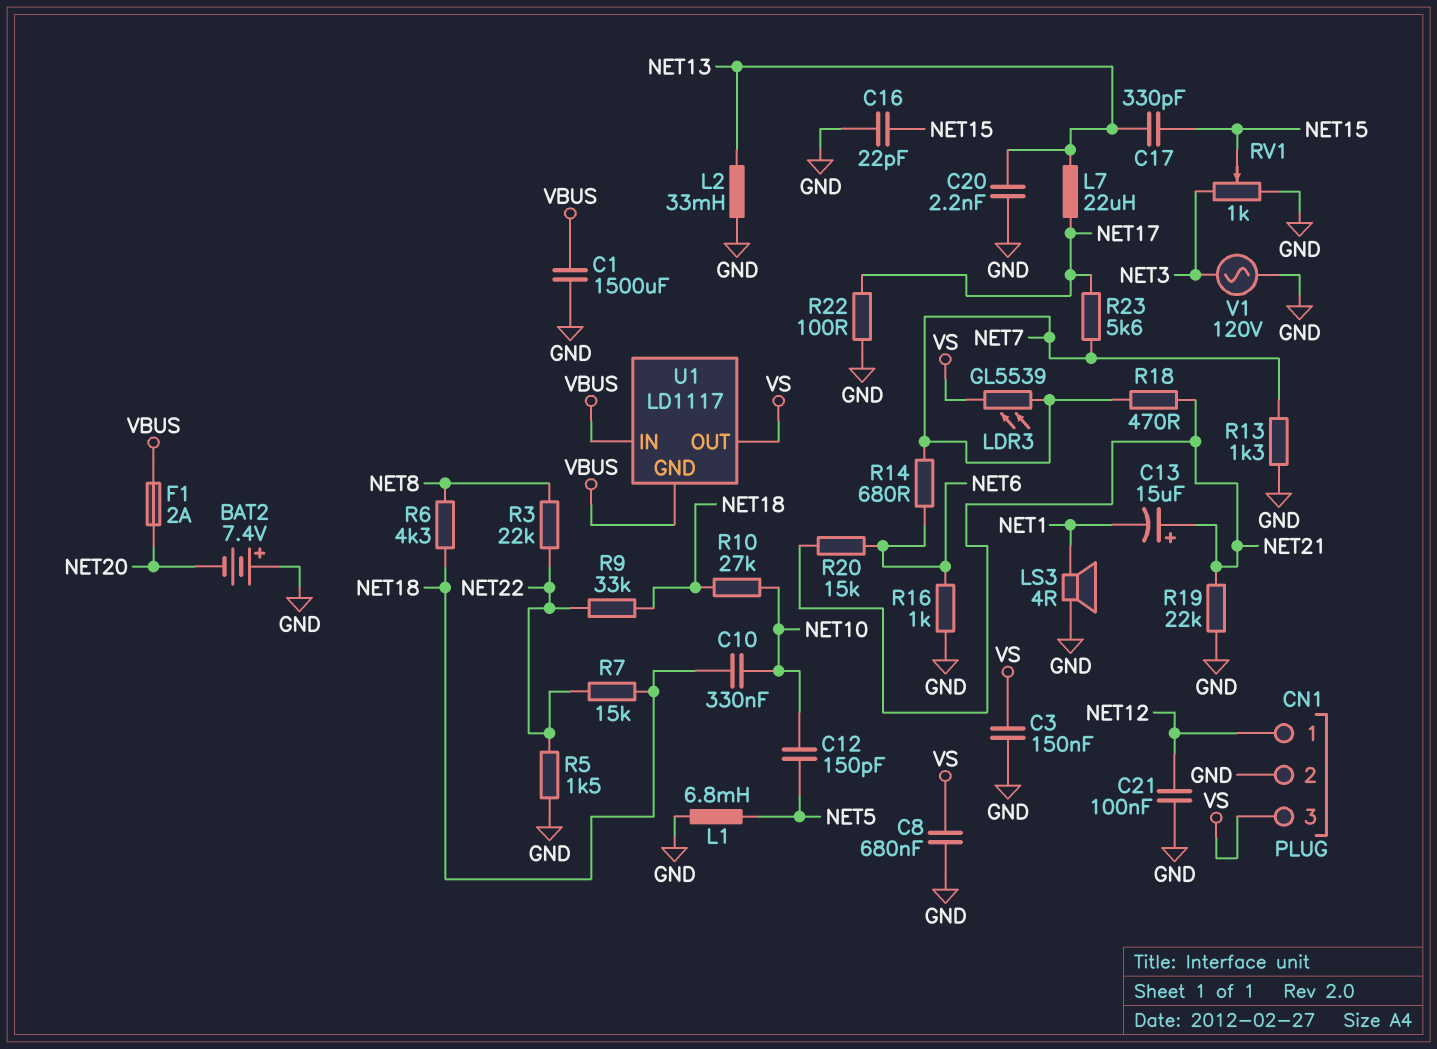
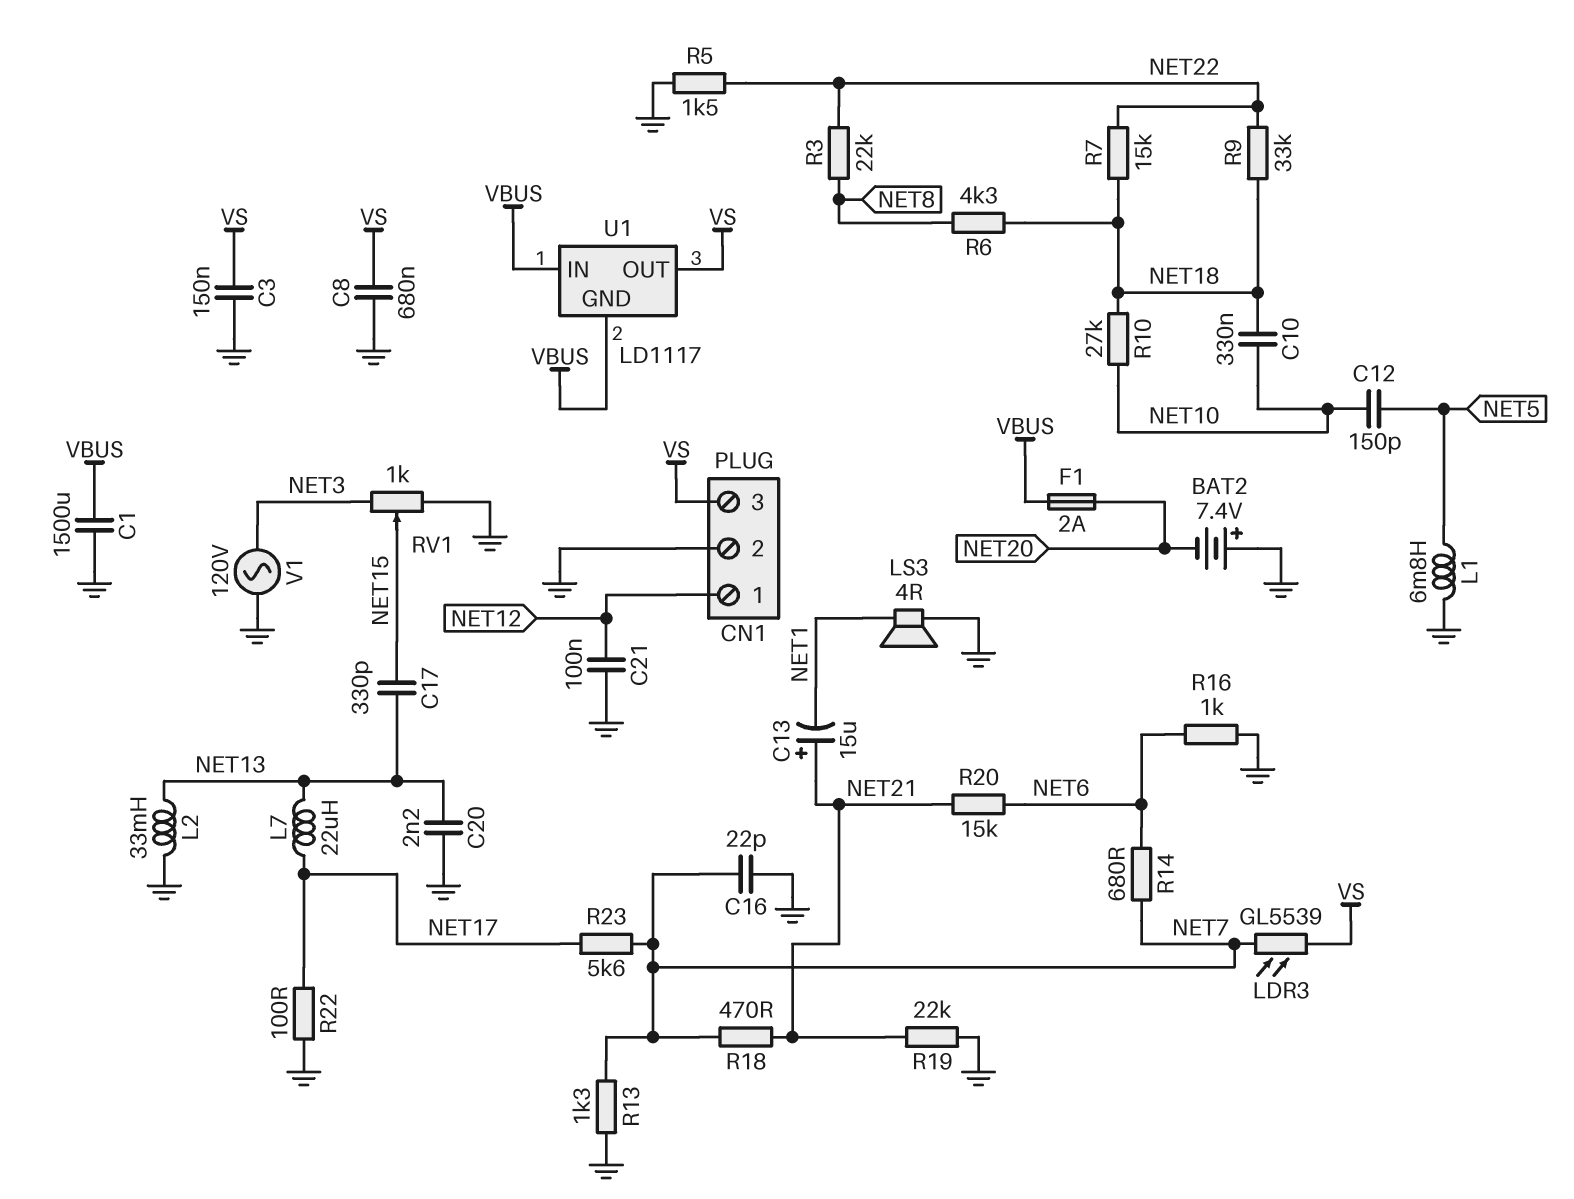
C16: 22pF (GND, NET15) -> 22pF (GND, NET7)

